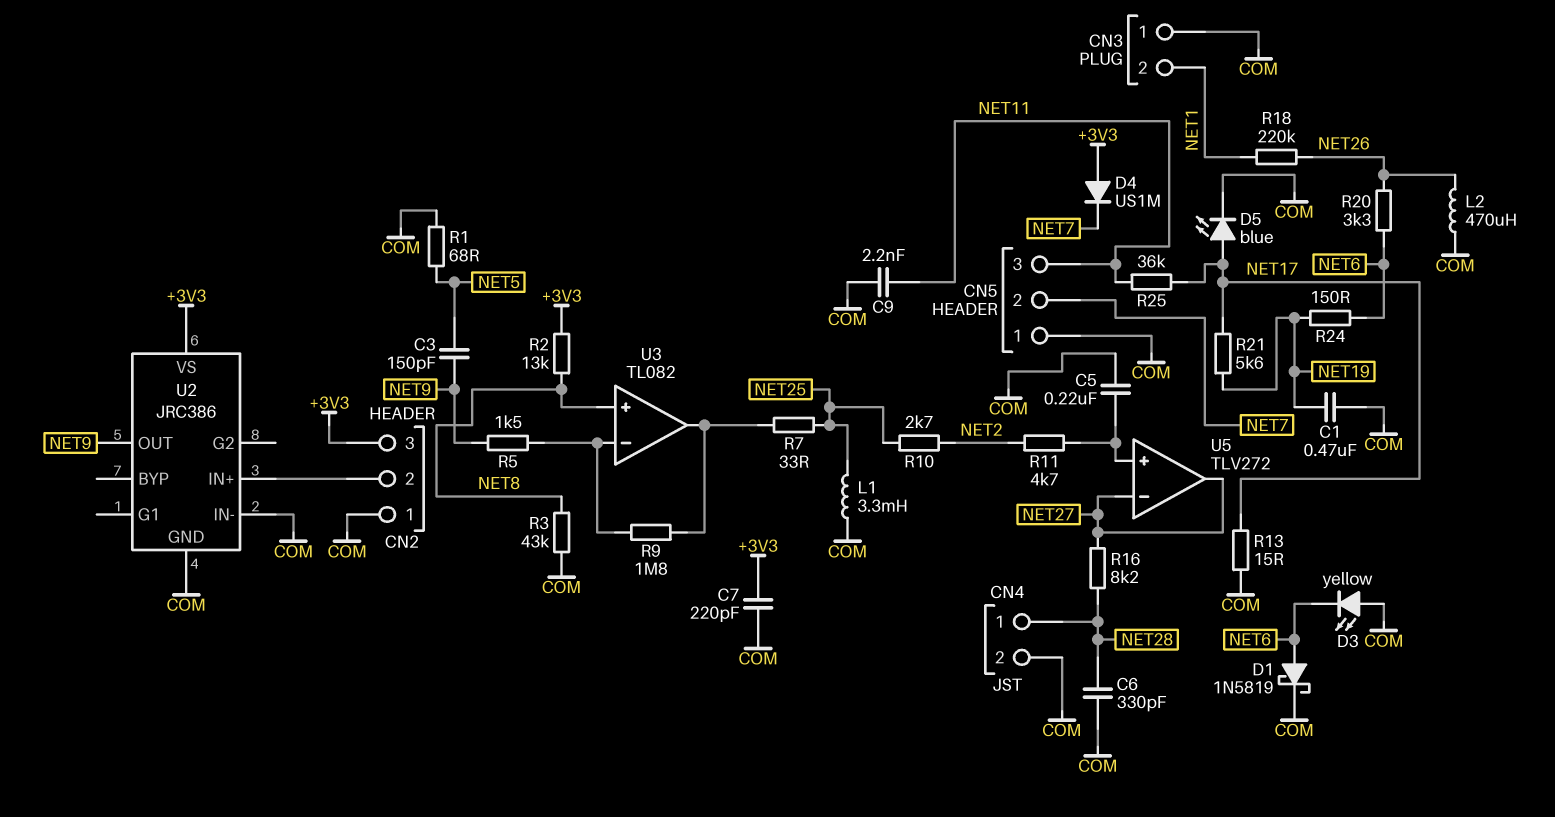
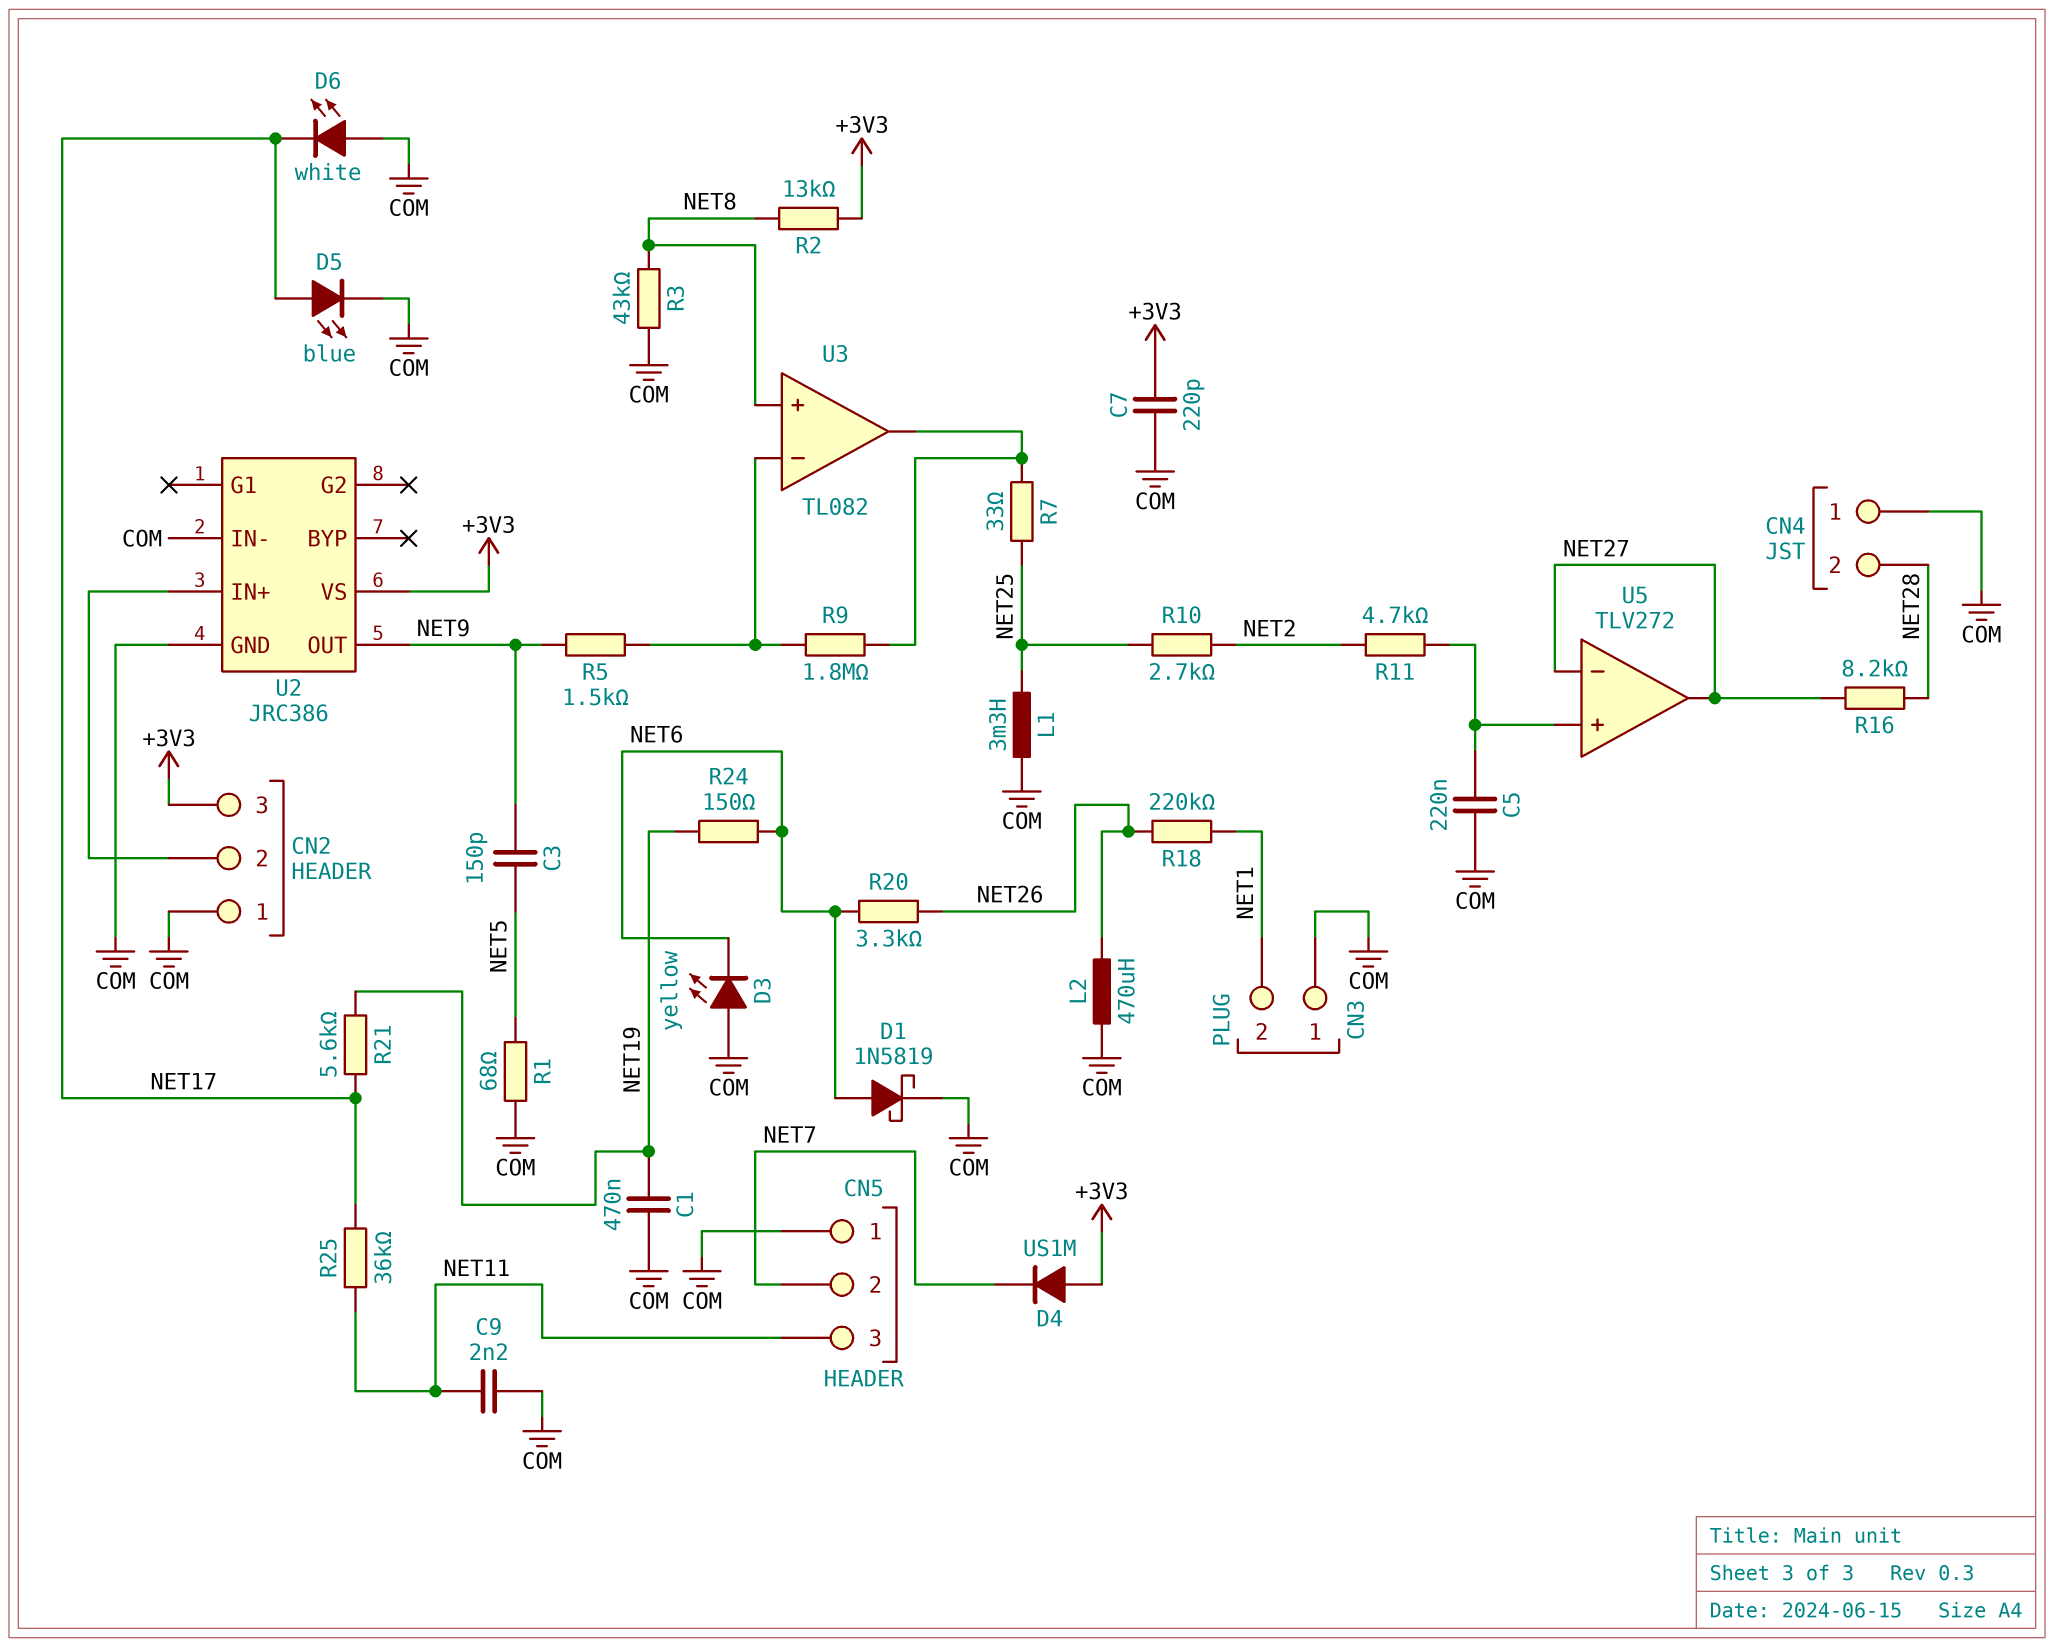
C6: 330pF (COM, NET28) -> none
CN4 pin 1: NET28 -> COM
CN4 pin 2: COM -> NET28
D6: none -> LED white (A COM, K NET17)
R13: 15 (COM, NET17) -> none

